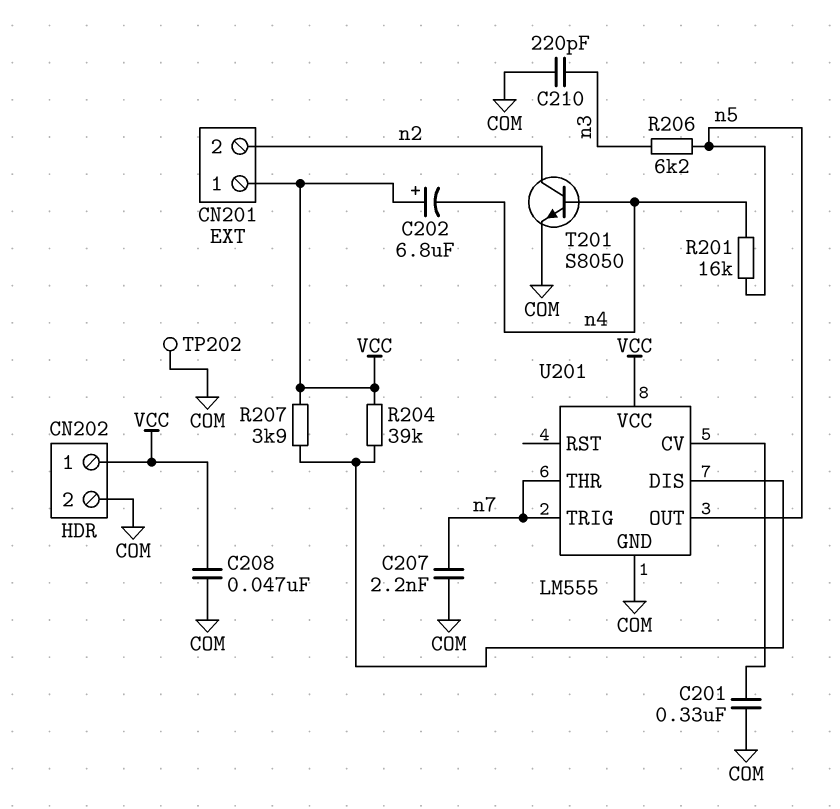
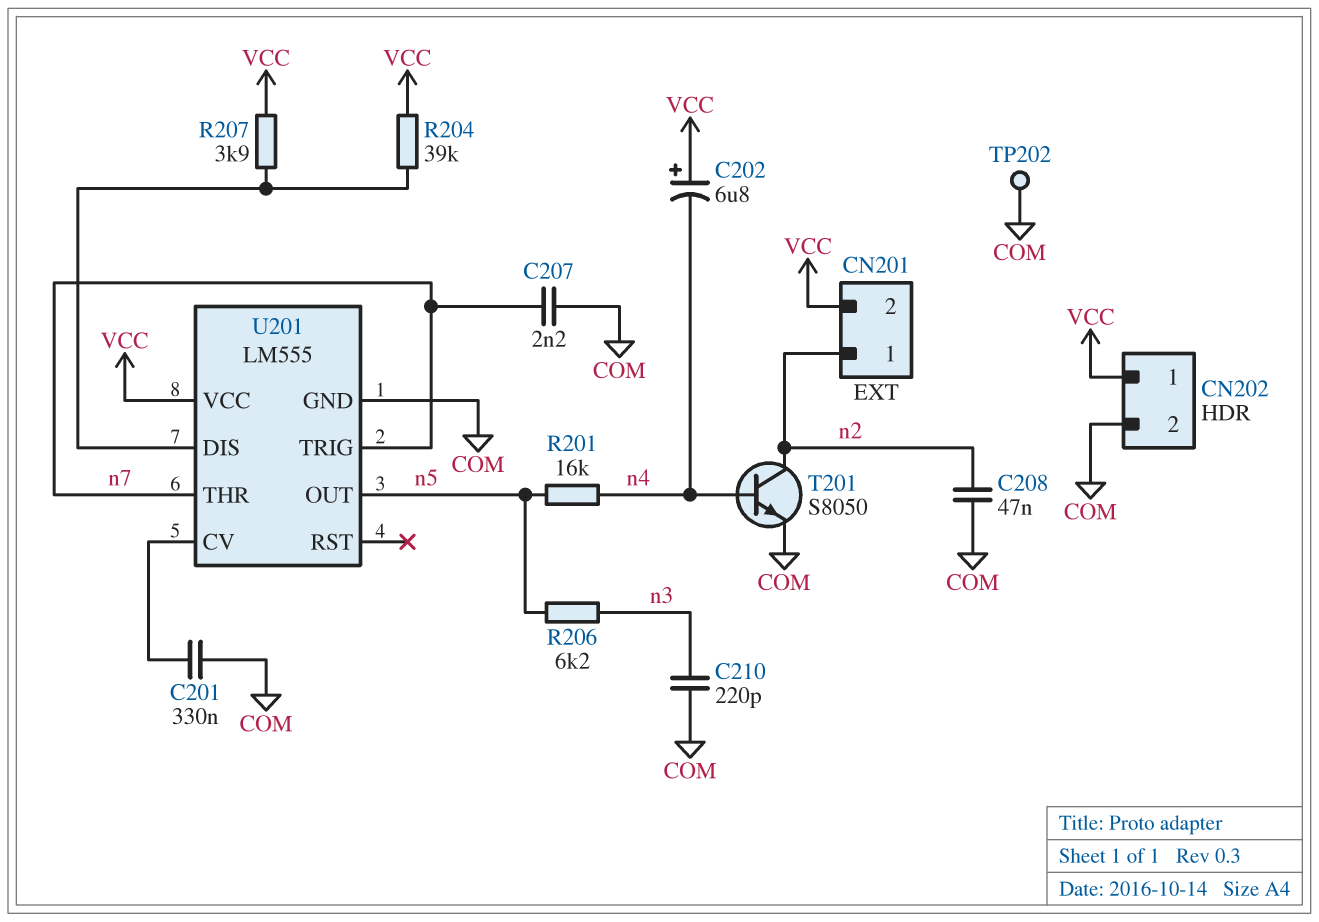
C208: 47nF (COM, VCC) -> 47nF (COM, n2)
CN201 pin 1: VCC -> n2
CN201 pin 2: n2 -> VCC

